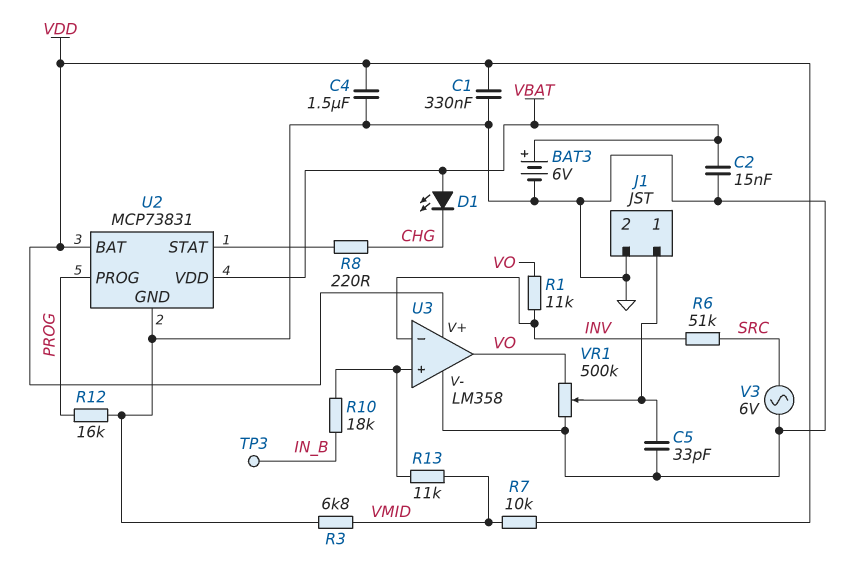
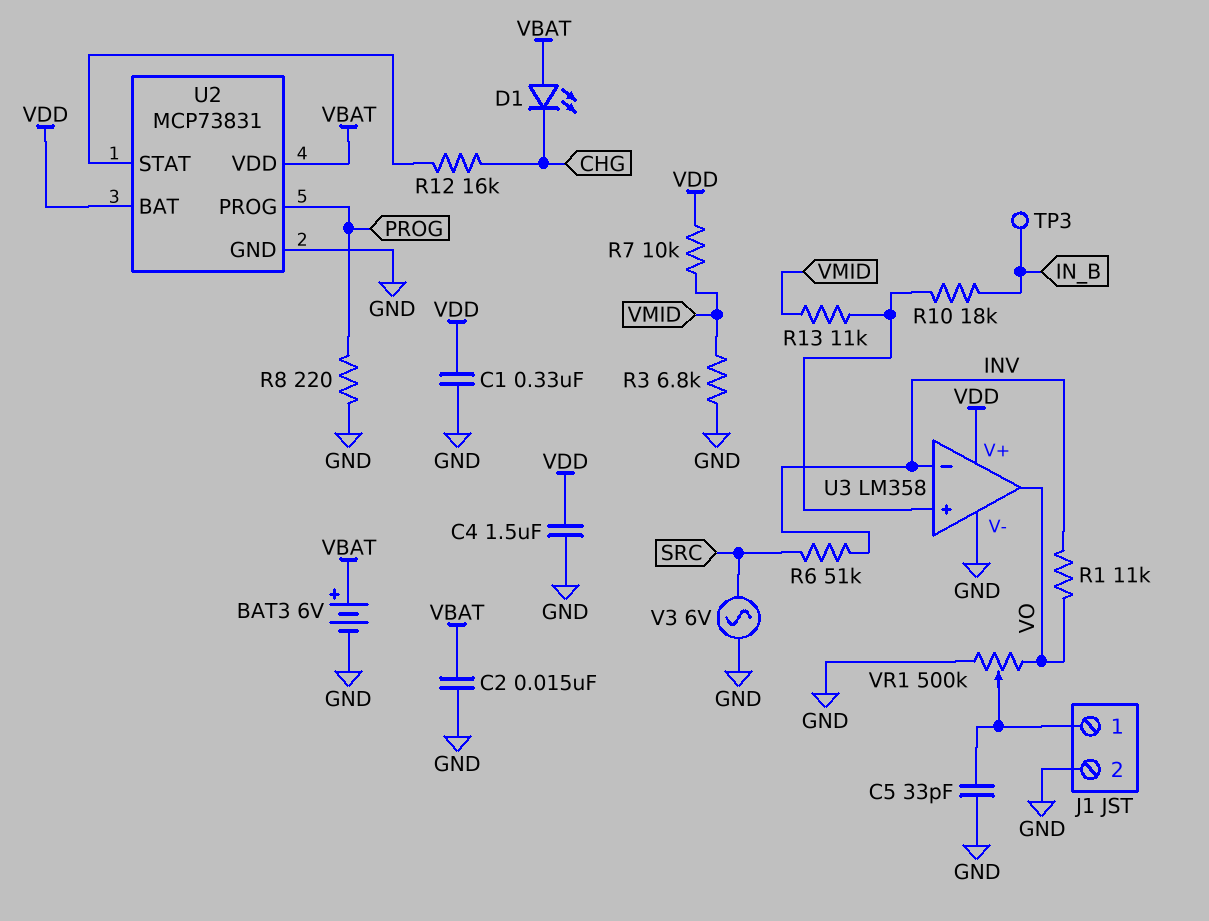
R8: 220 (CHG, U2/STAT) -> 220 (GND, PROG)
R12: 16k (GND, PROG) -> 16k (CHG, U2/STAT)

